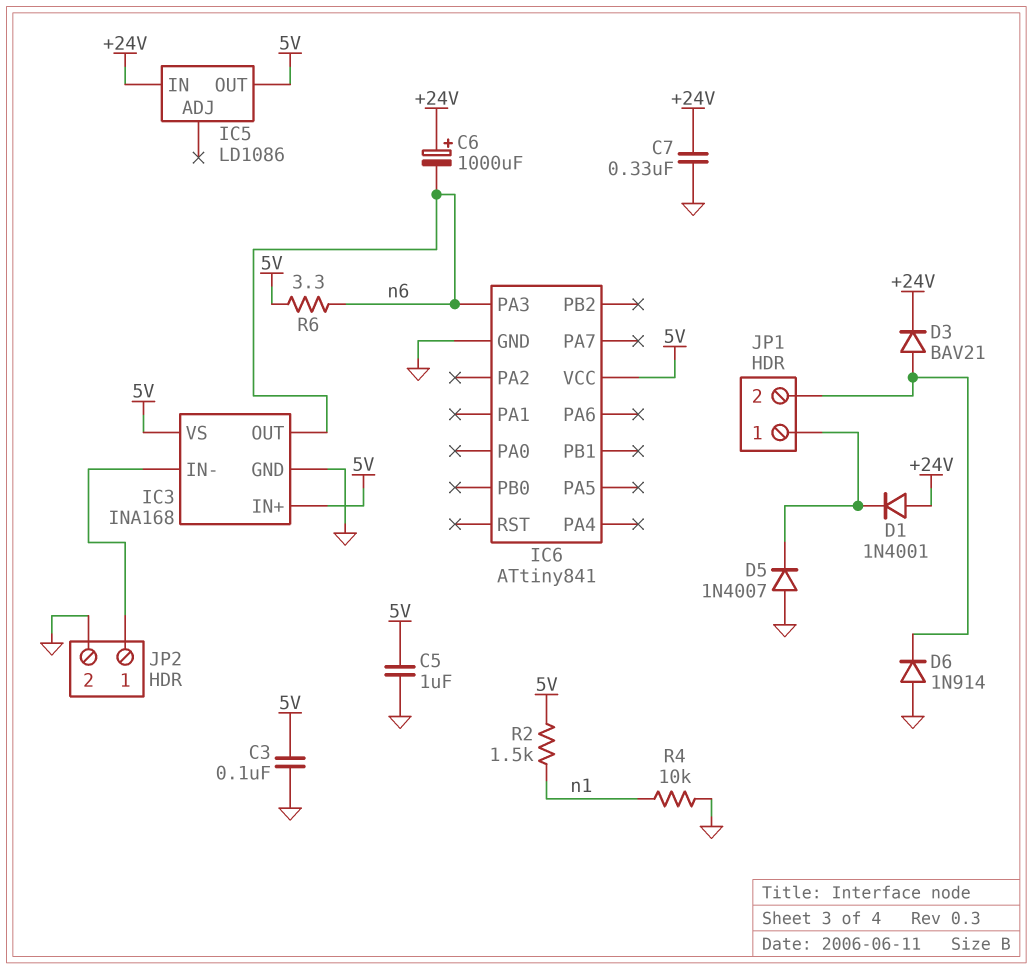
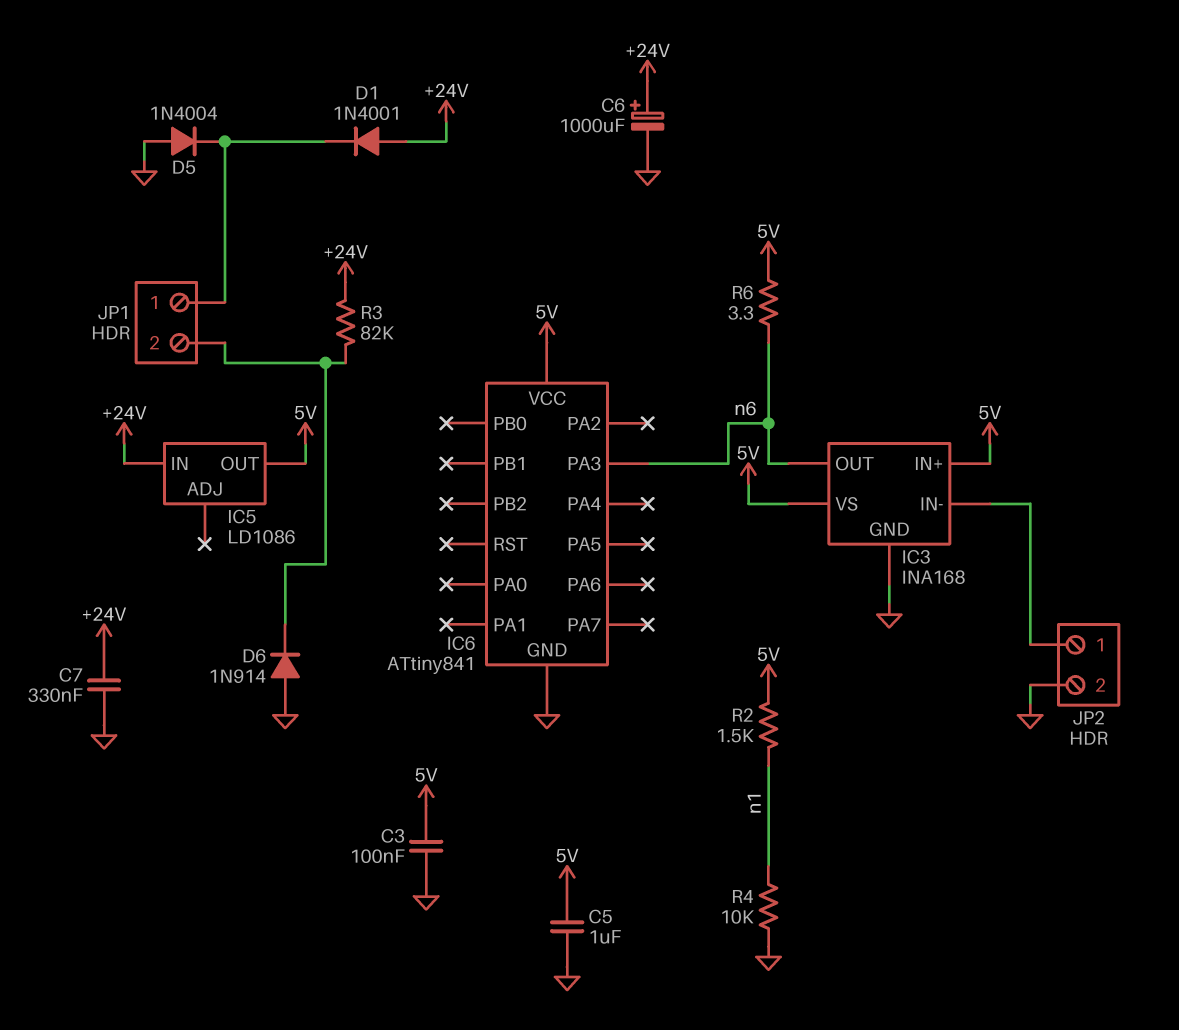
C6: 1000uF (plus +24V, minus n6) -> 1000uF (plus +24V, minus GND)
D3: diode BAV21 (A JP1/2, K +24V) -> none
D5: diode 1N4007 (A GND, K JP1/1) -> diode 1N4004 (A GND, K JP1/1)
R3: none -> 82k (+24V, JP1/2)

